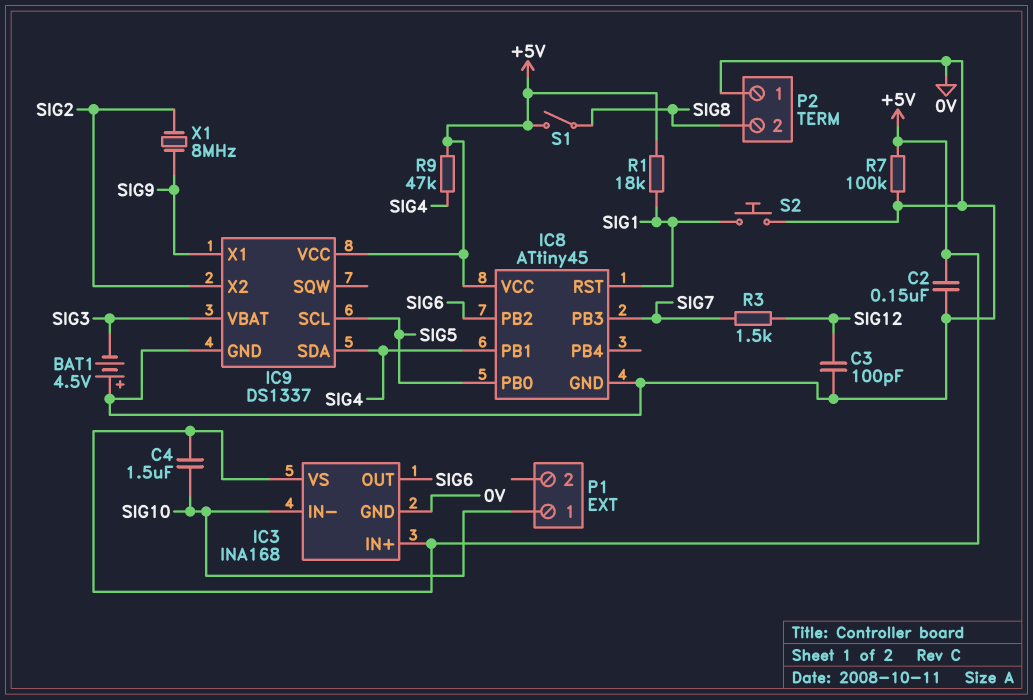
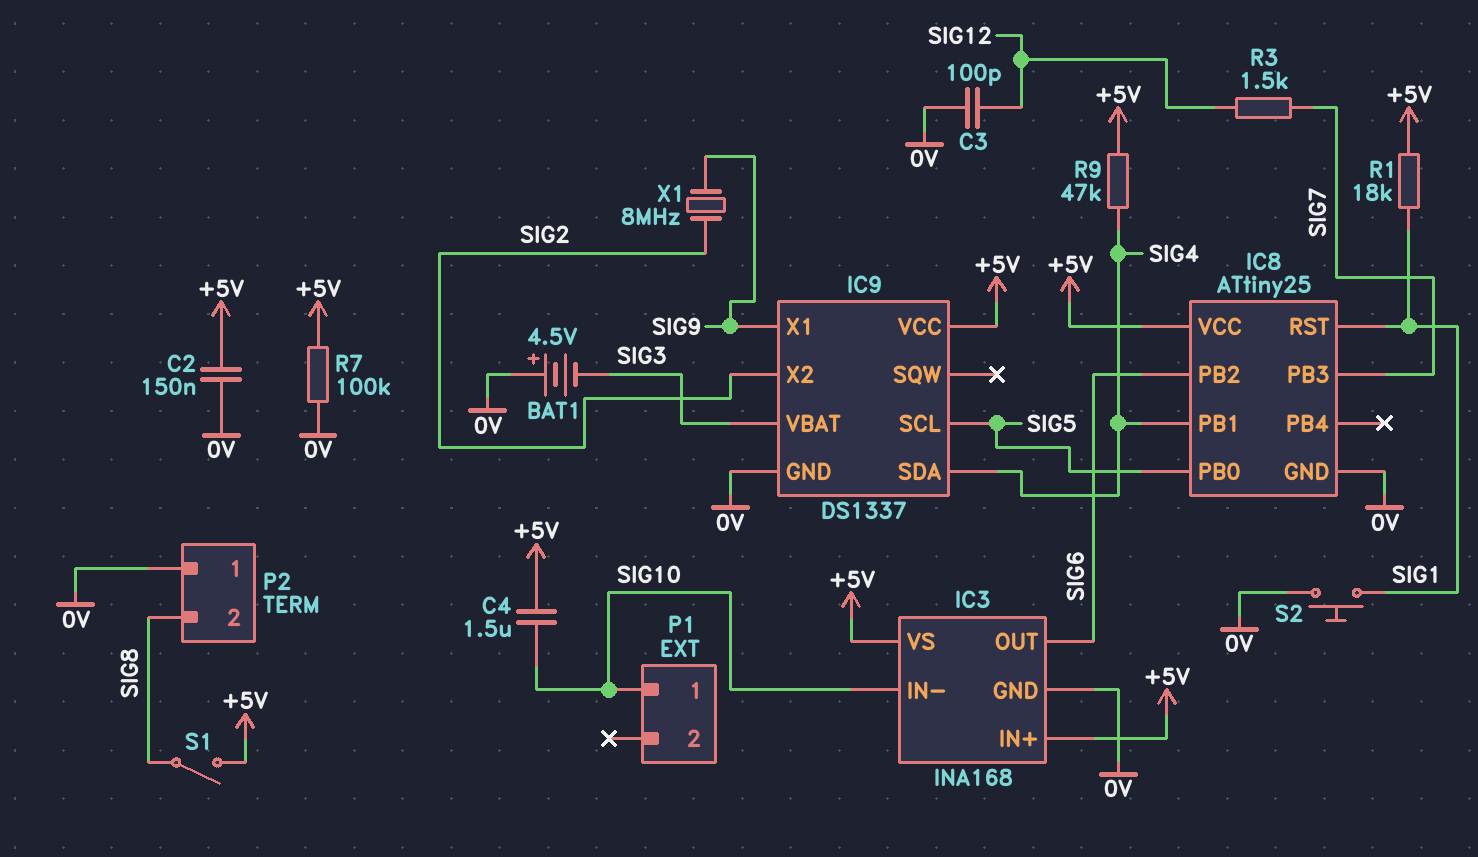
IC8: ATtiny45 -> ATtiny25

